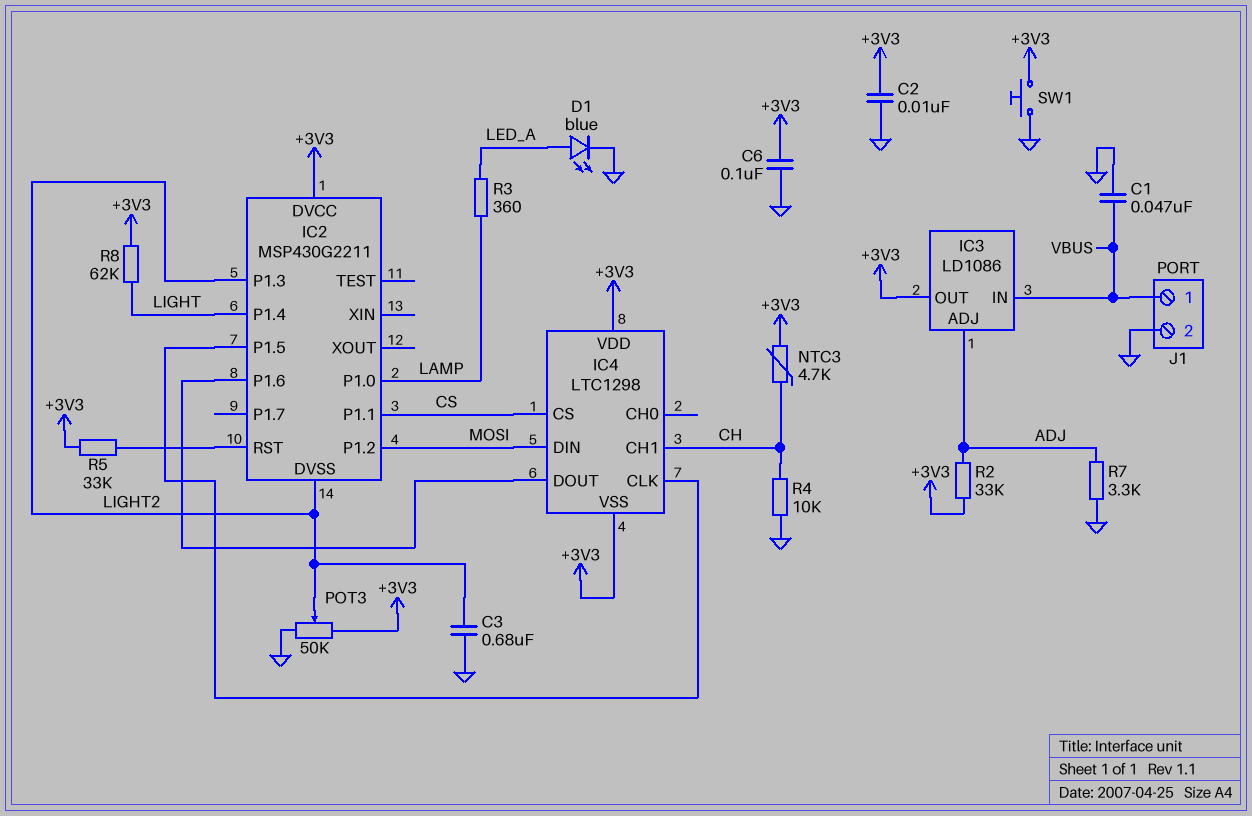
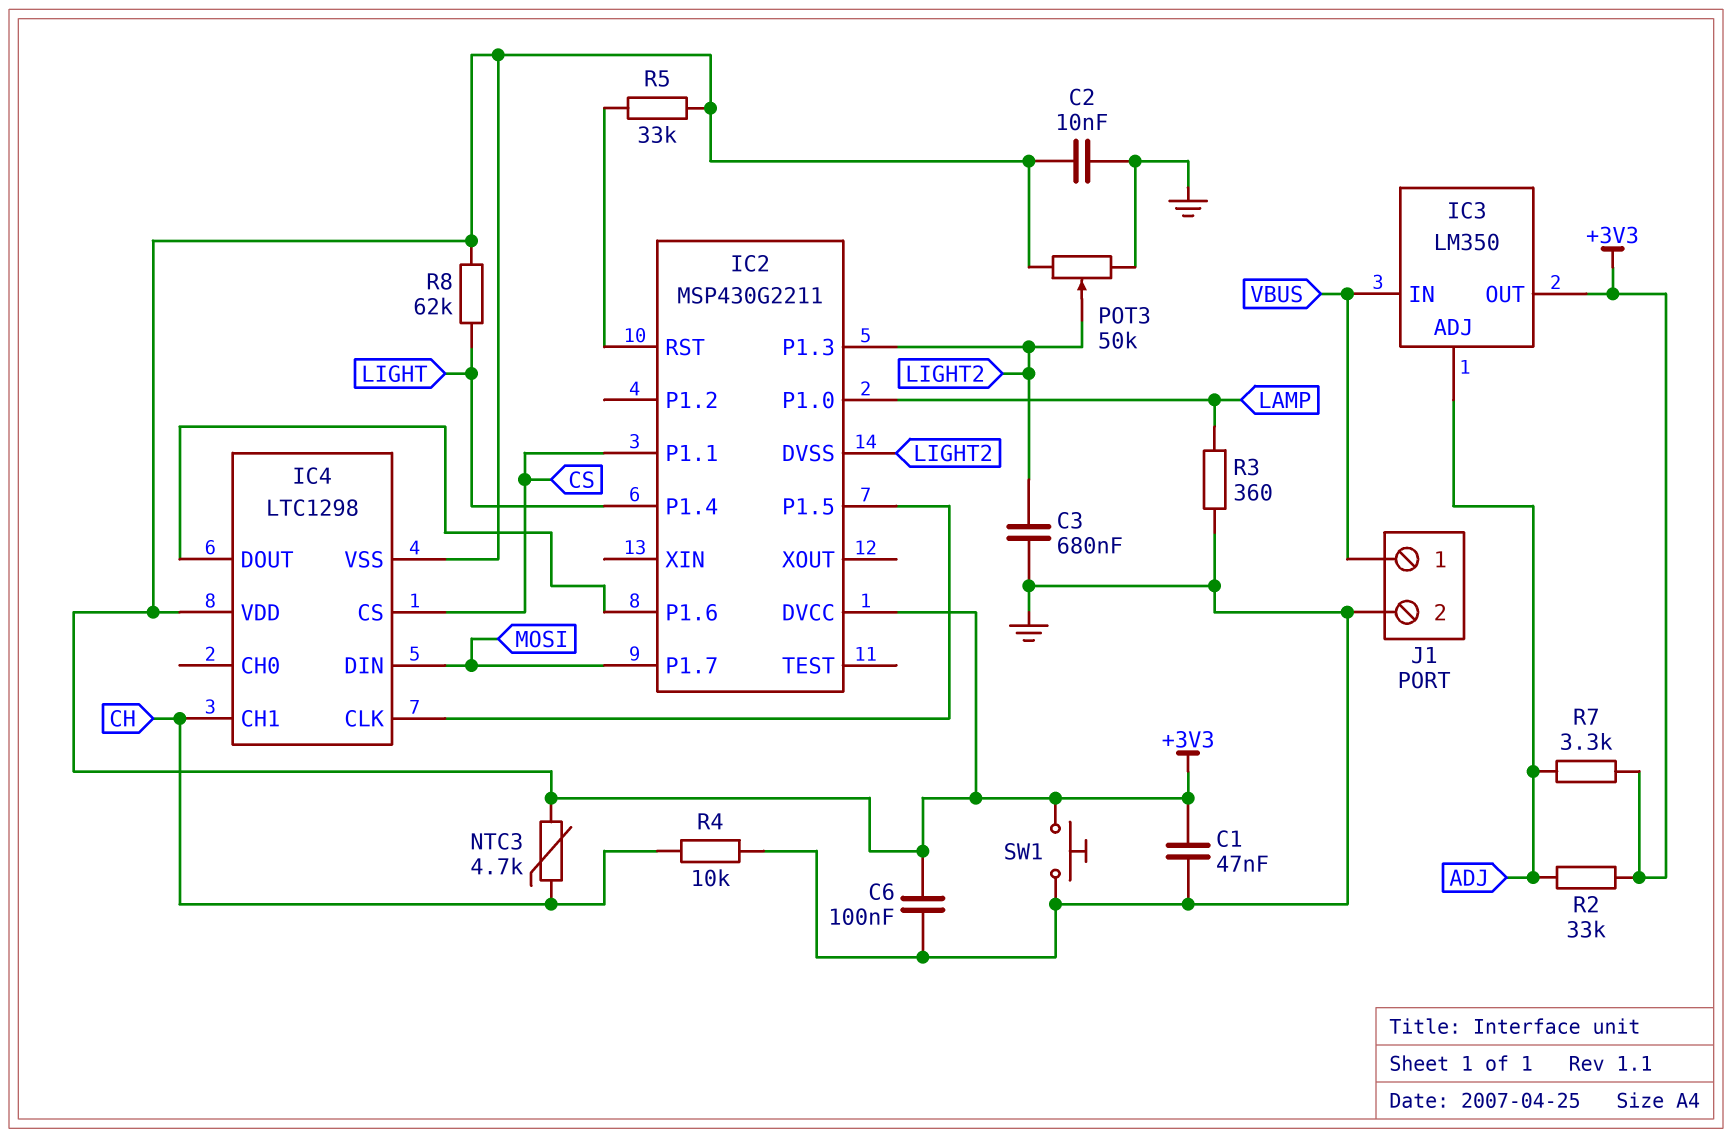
C1: 47nF (GND, VBUS) -> 47nF (+3V3, GND)
D1: LED blue (A LED_A, K GND) -> none
IC2 pin P1.2: MOSI -> none
IC2 pin P1.7: none -> MOSI
IC3: LD1086 -> LM350
R3: 360 (LAMP, LED_A) -> 360 (GND, LAMP)
R7: 3.3k (ADJ, GND) -> 3.3k (+3V3, ADJ)

